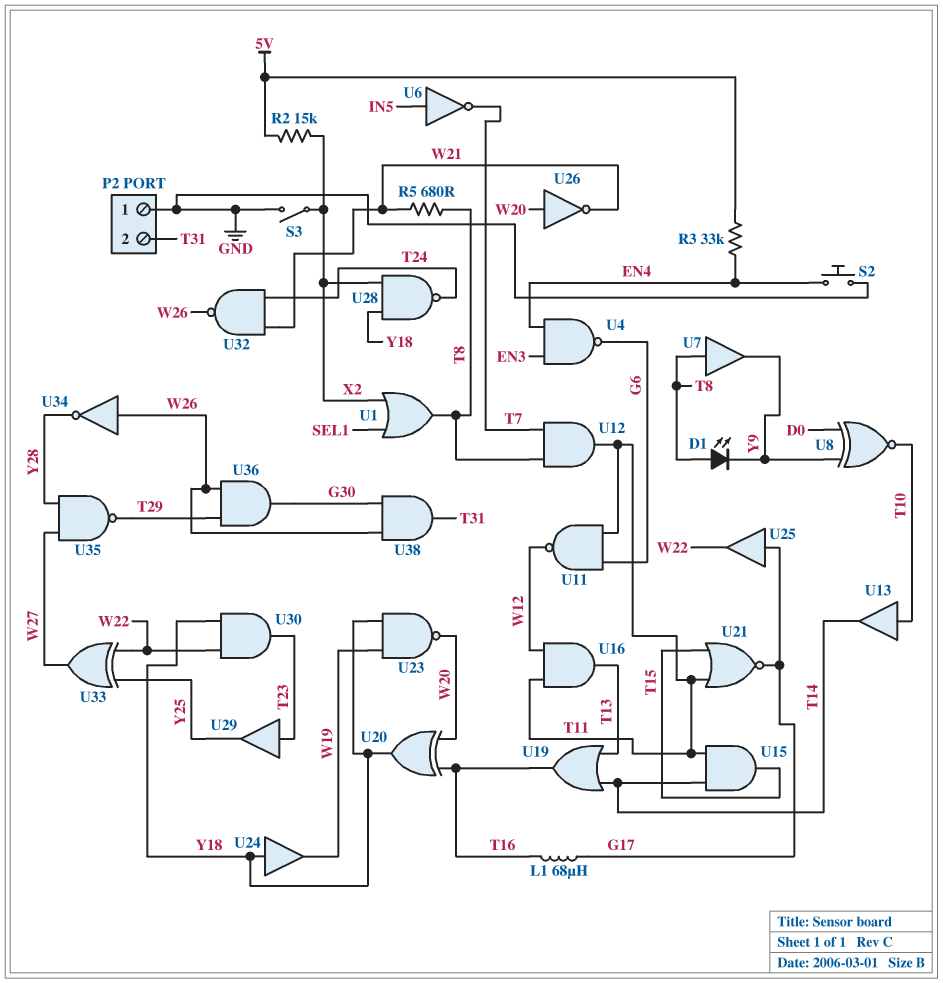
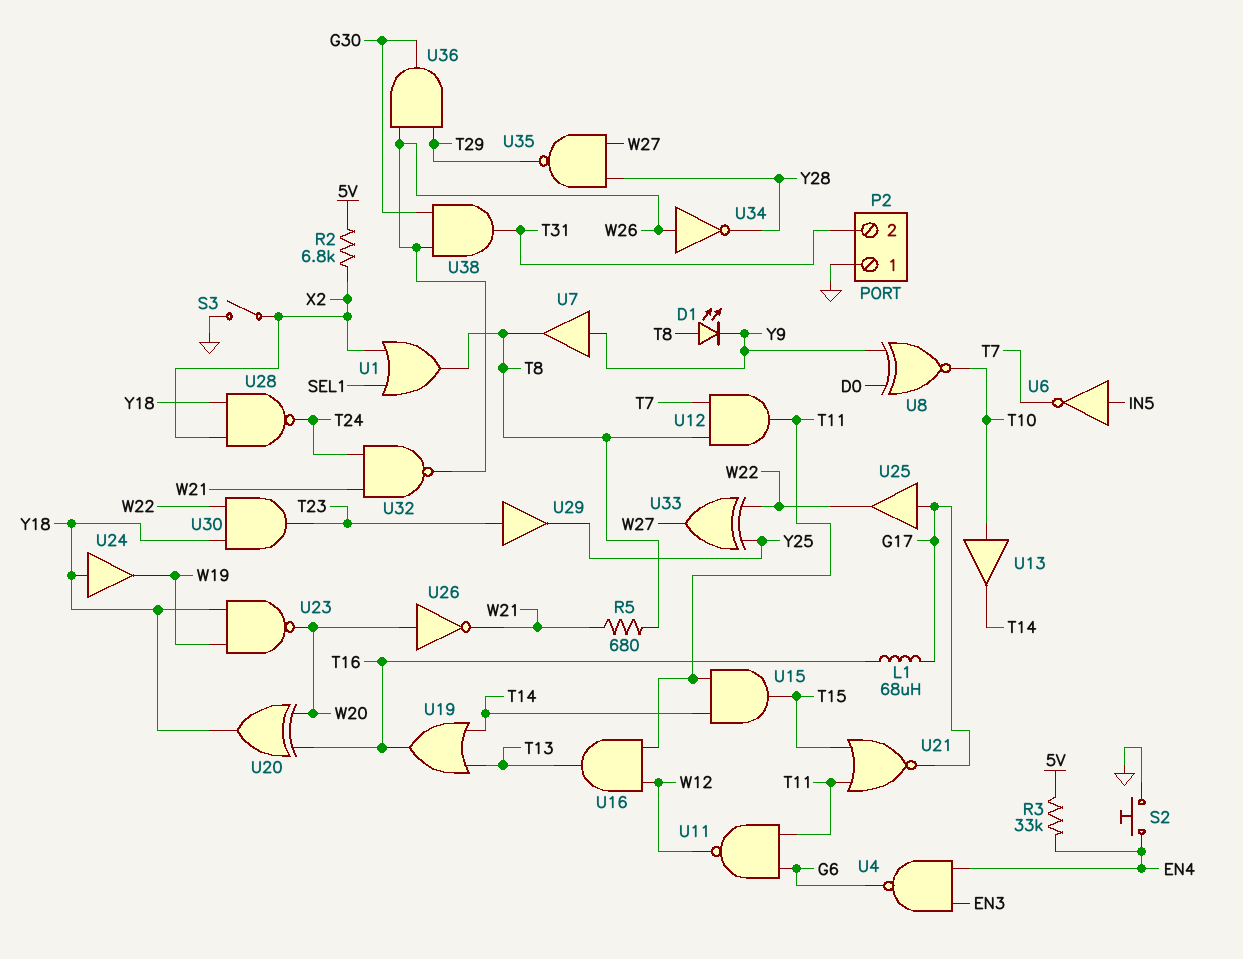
R2: 15k (5V, X2) -> 6.8k (5V, X2)
U7: buffer (in T8, out Y9) -> buffer (in Y9, out T8)

